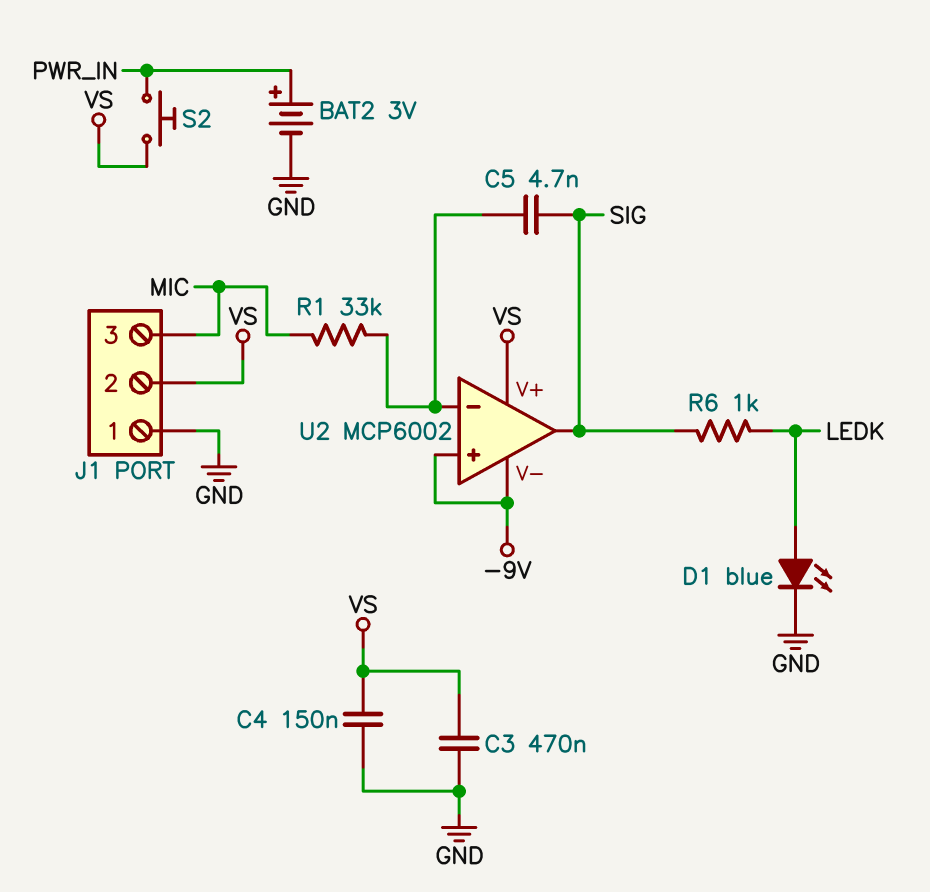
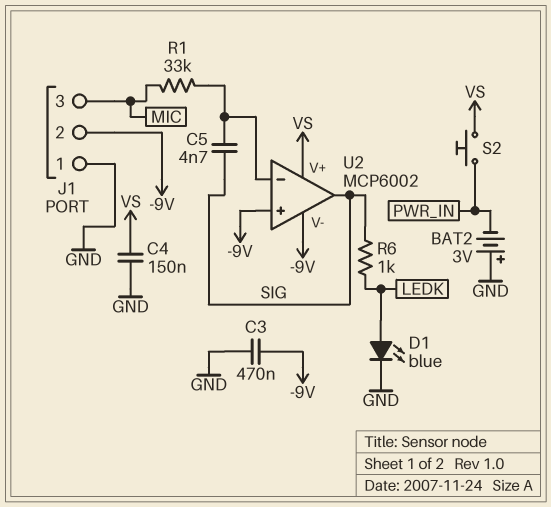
BAT2: 3V (plus PWR_IN, minus GND) -> 3V (plus GND, minus PWR_IN)
C3: 470nF (GND, VS) -> 470nF (-9V, GND)
J1 pin 2: VS -> -9V

